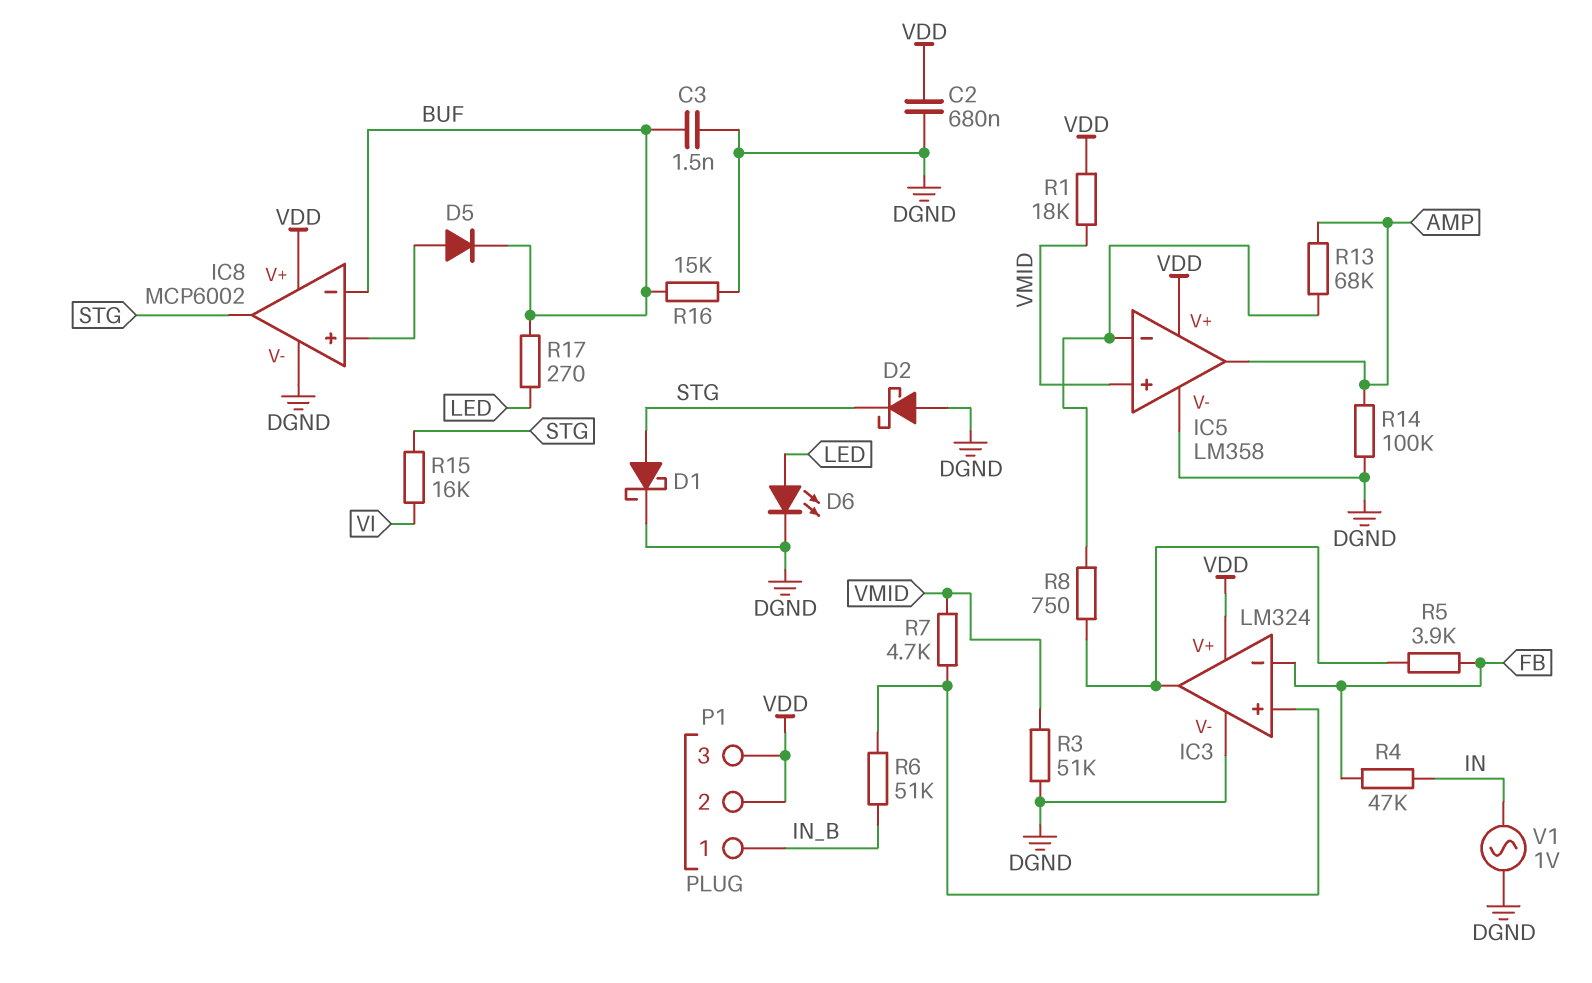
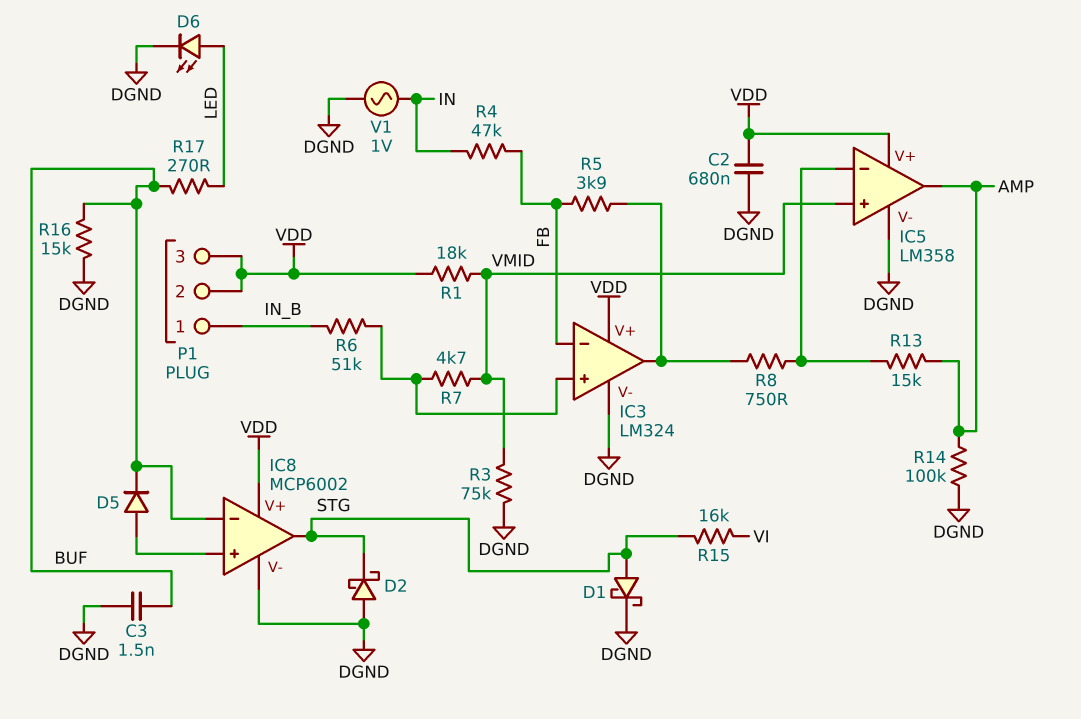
R3: 51k (DGND, VMID) -> 75k (DGND, VMID)
R13: 68k (AMP, IC5/in-) -> 15k (AMP, IC5/in-)

